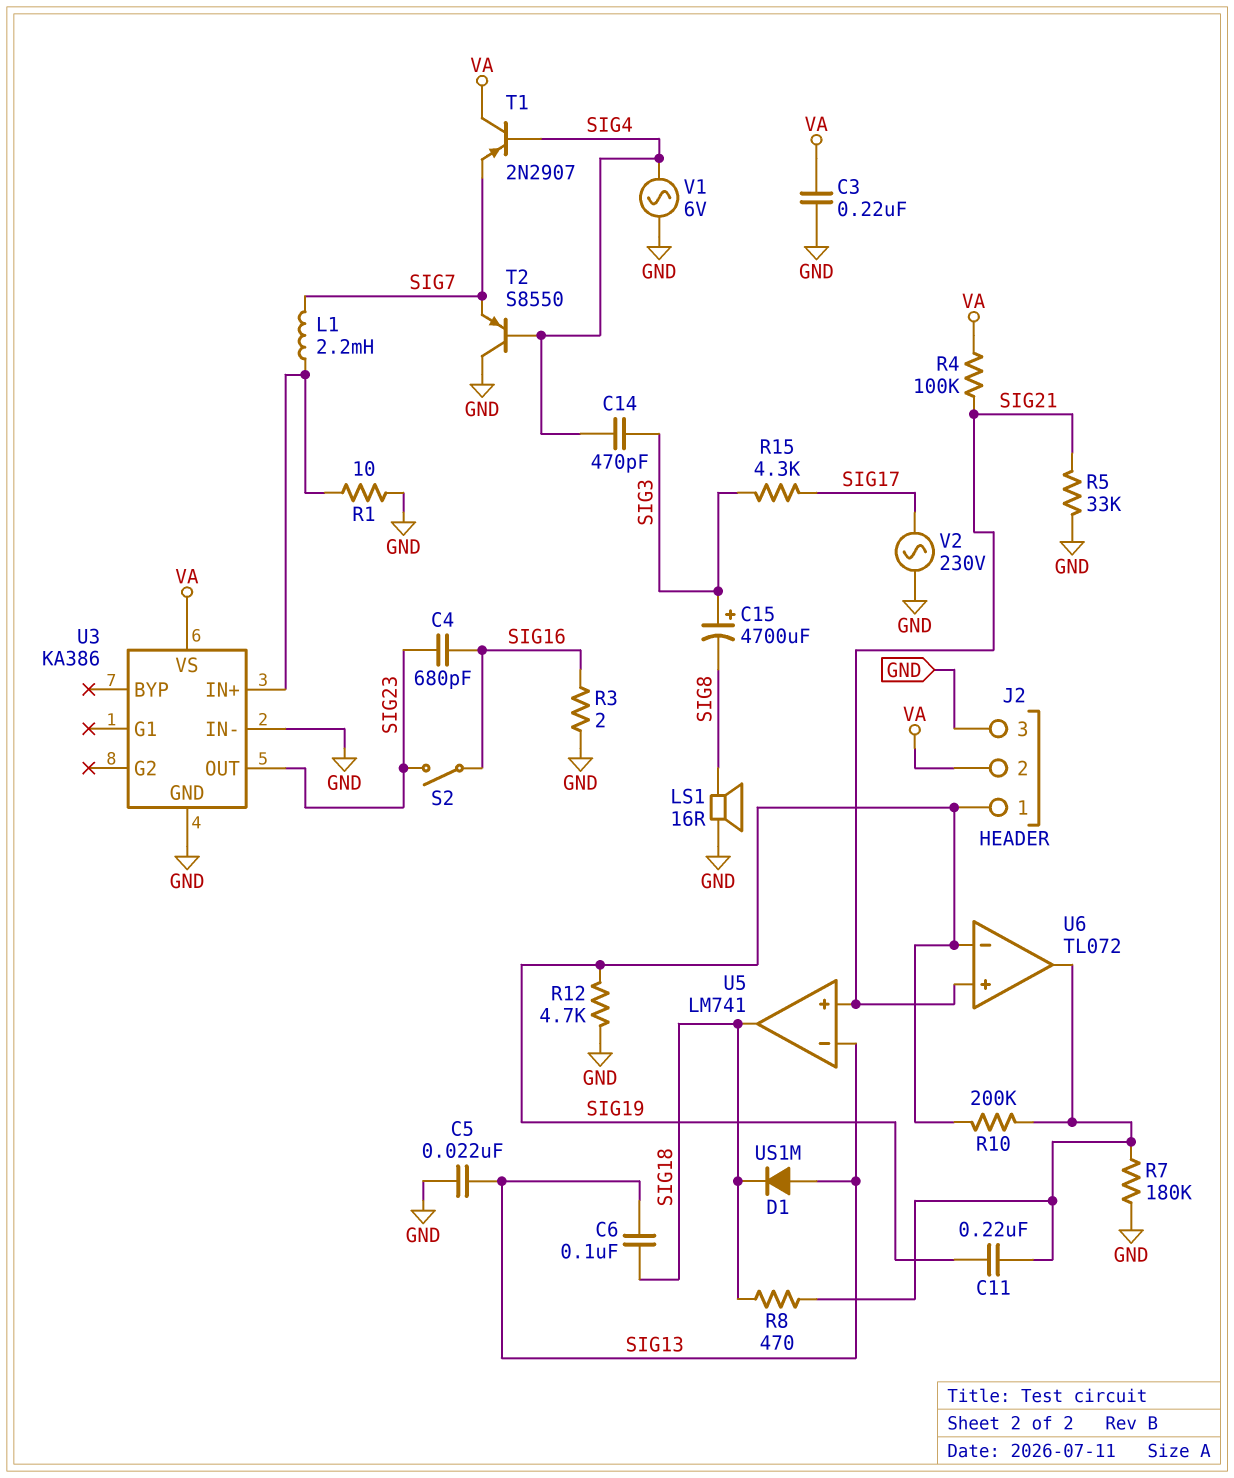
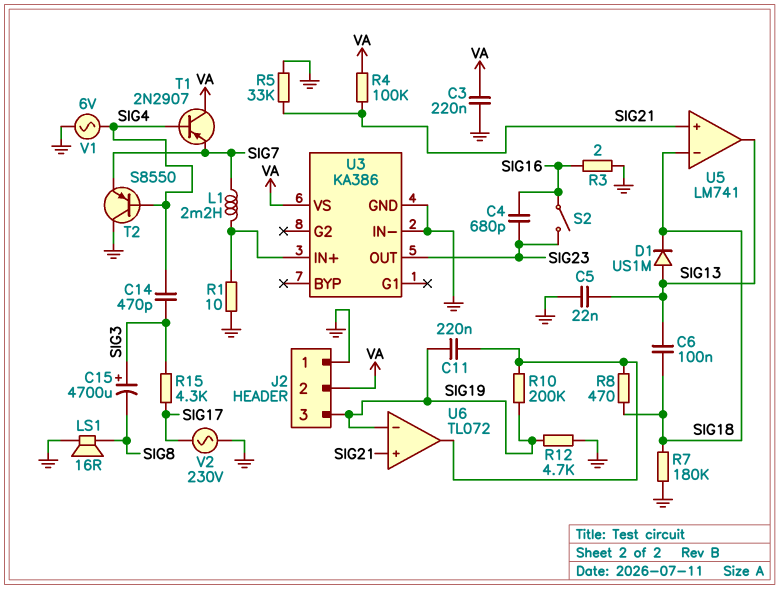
J2 pin 1: SIG19 -> GND
J2 pin 3: GND -> SIG19
R7: 180k (GND, U6/out) -> 180k (GND, SIG18)
U5 pin in-: SIG13 -> SIG18
U5 pin out: SIG18 -> SIG13

